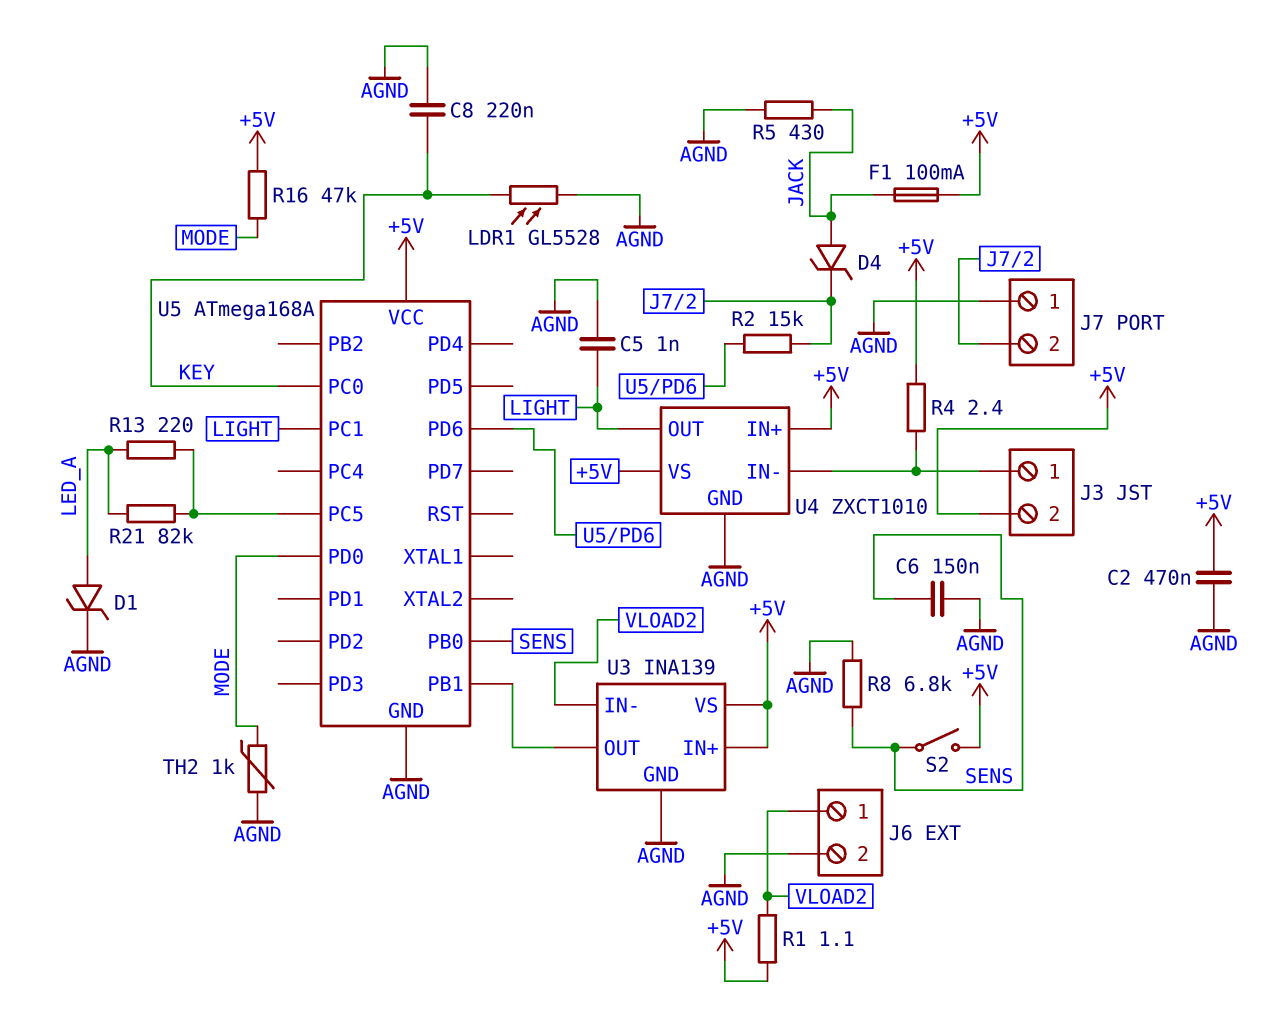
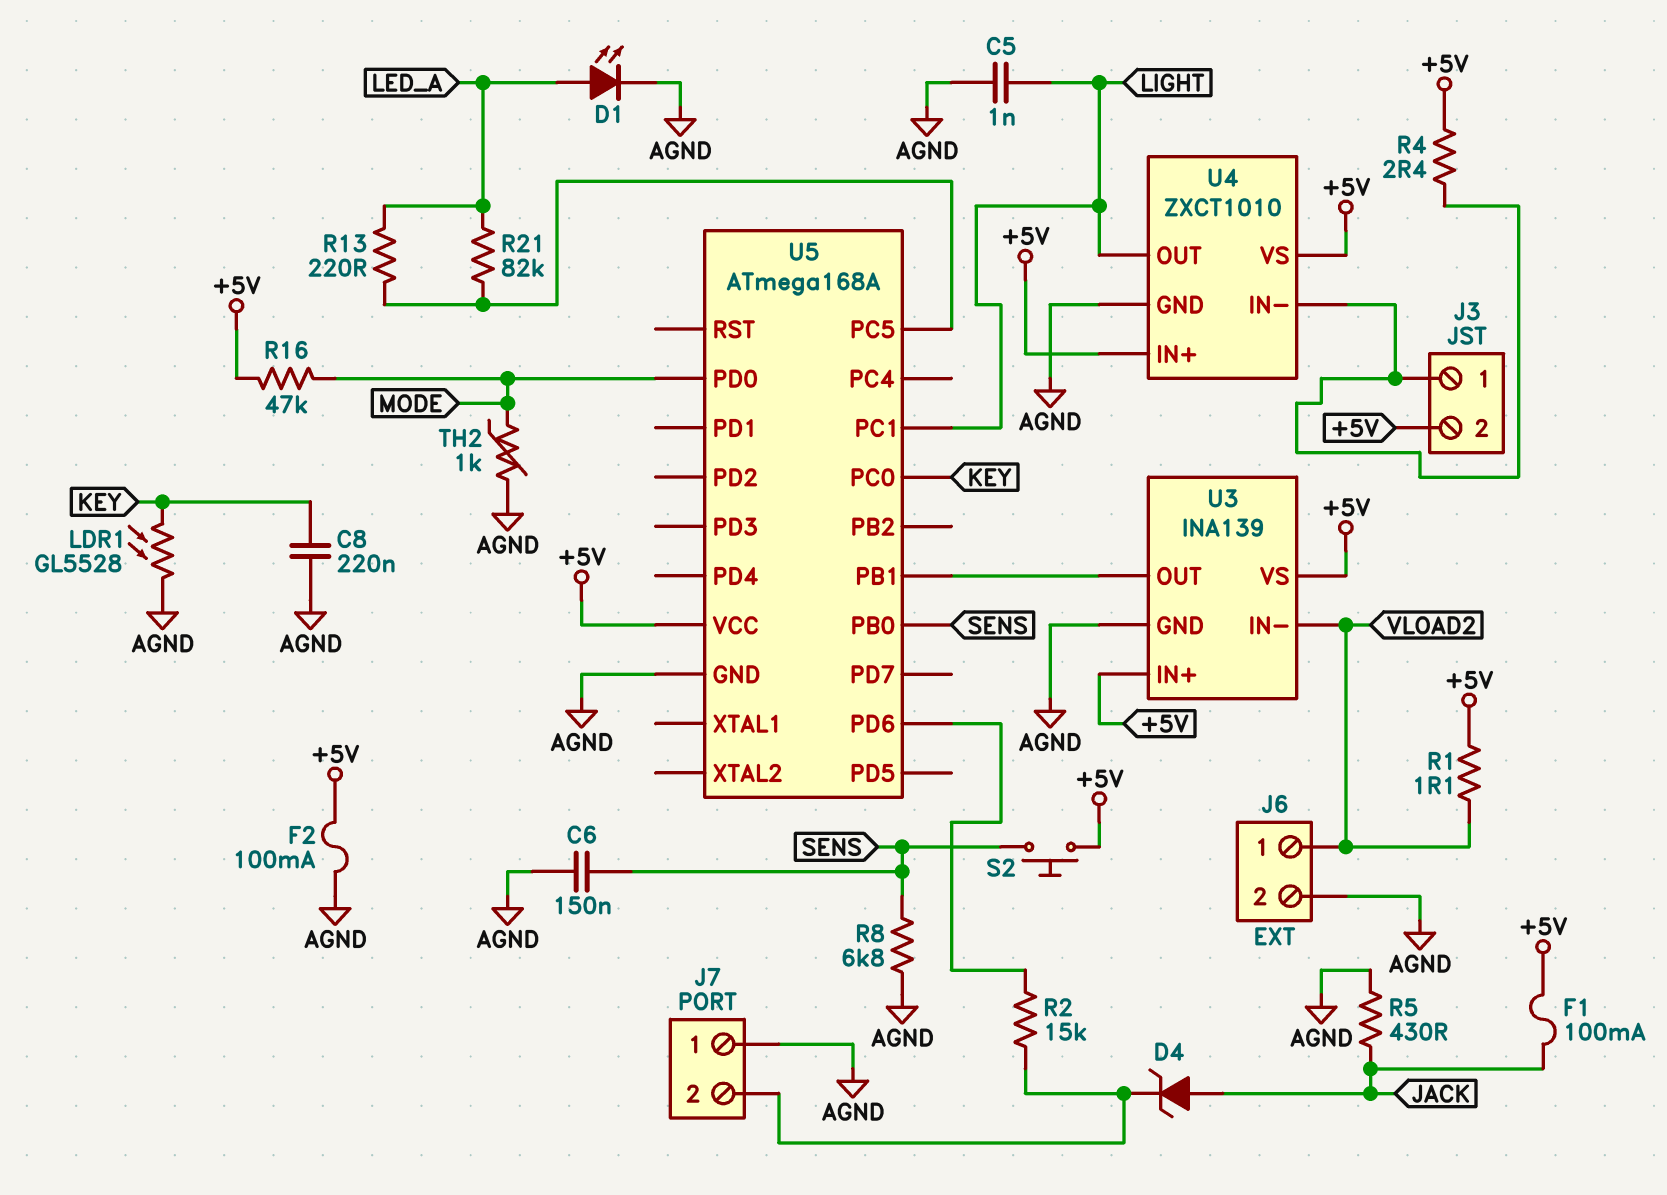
C2: 470nF (+5V, AGND) -> none
D1: zener (A LED_A, K AGND) -> LED (A LED_A, K AGND)
F2: none -> 100mA (+5V, AGND)
S2: switch (+5V, SENS) -> button (+5V, SENS)

